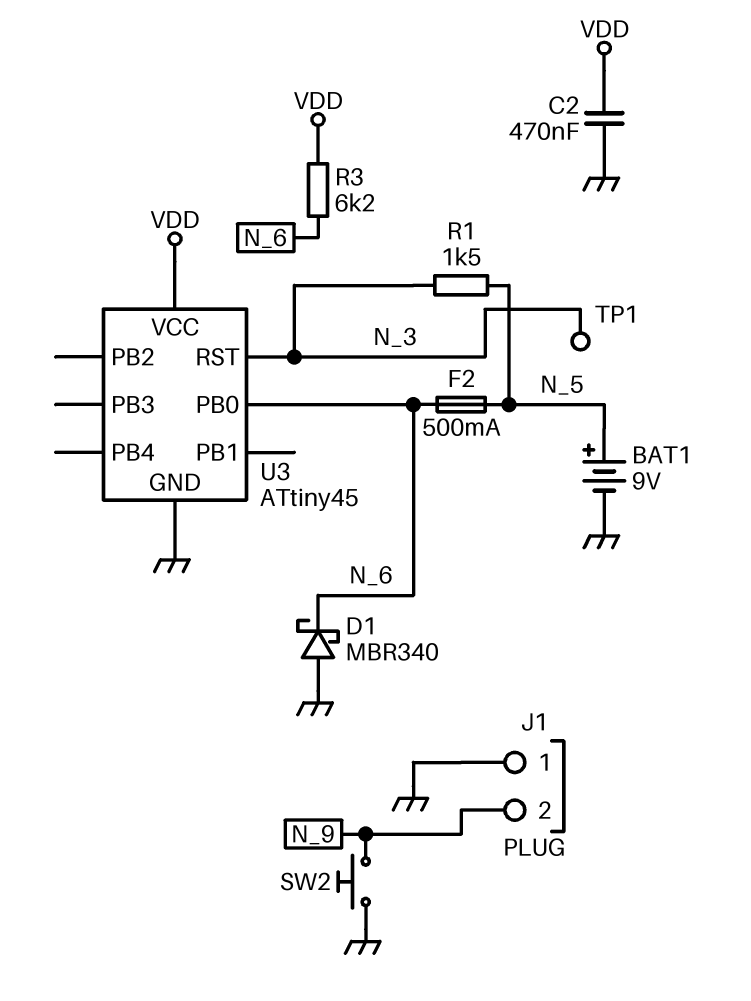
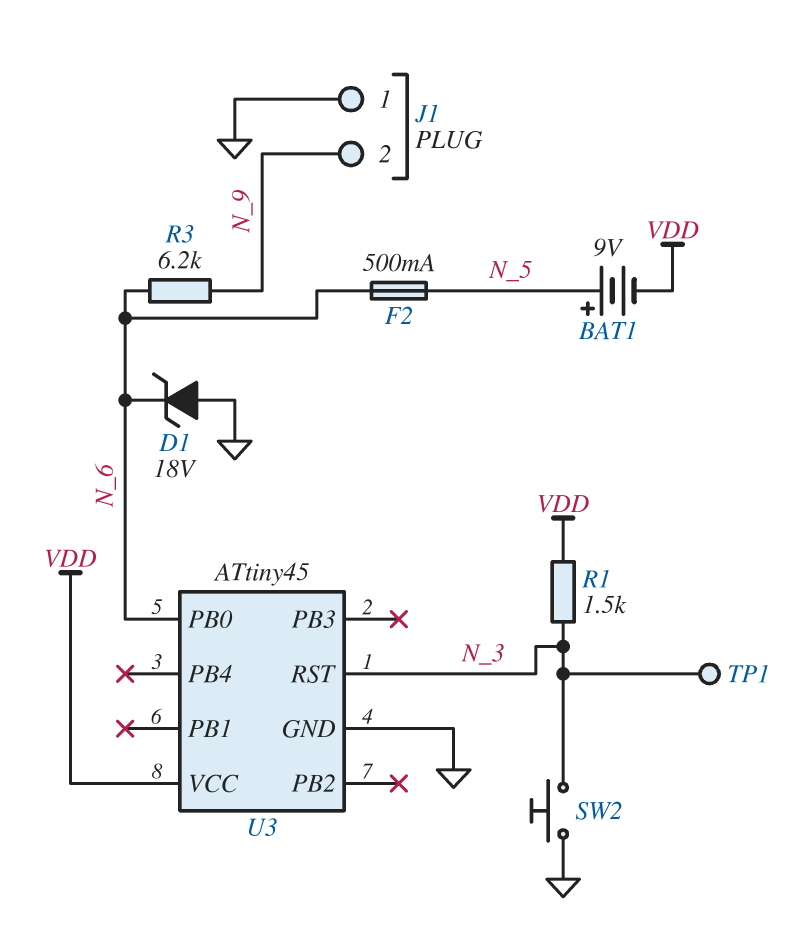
BAT1: 9V (plus N_5, minus GND) -> 9V (plus N_5, minus VDD)
C2: 470nF (GND, VDD) -> none
D1: schottky MBR340 (A GND, K N_6) -> zener 18V (A GND, K N_6)
R1: 1.5k (N_3, N_5) -> 1.5k (N_3, VDD)
R3: 6.2k (N_6, VDD) -> 6.2k (N_6, N_9)
SW2: button (GND, N_9) -> button (GND, N_3)

